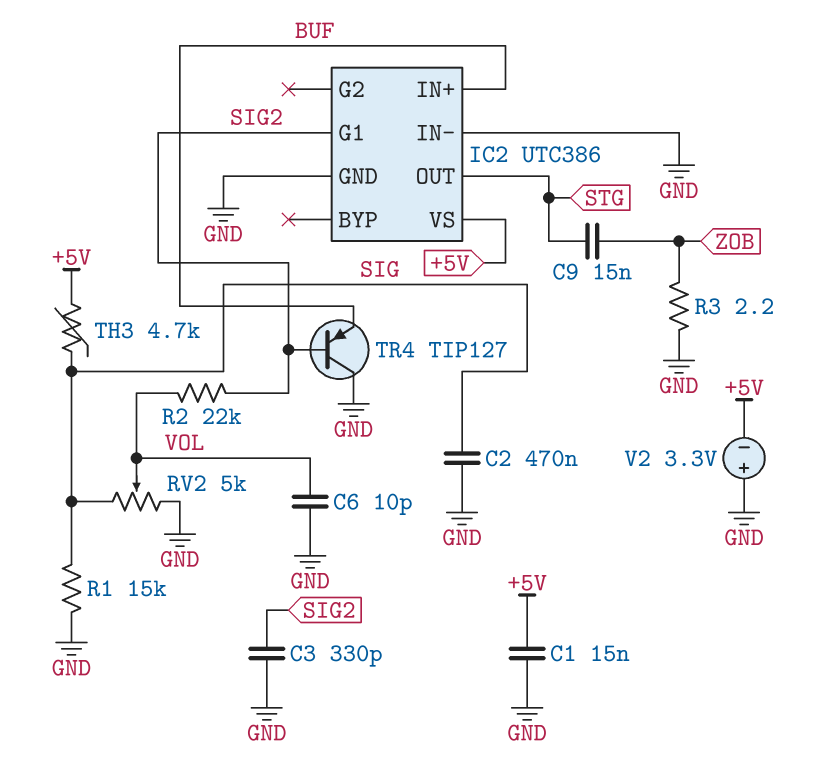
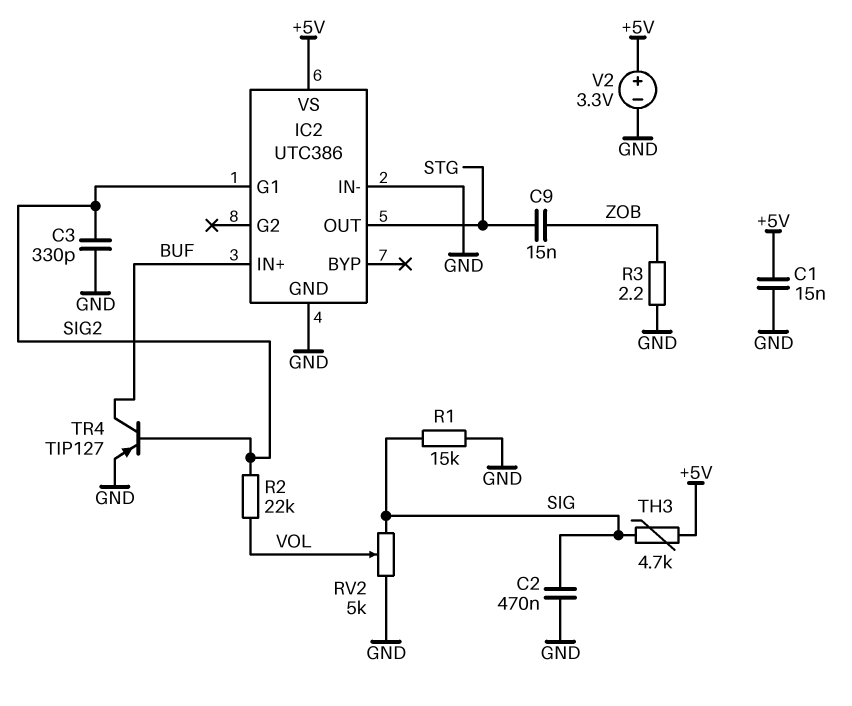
C6: 10pF (GND, VOL) -> none
TR4: PNP TIP127 (B SIG2, C GND, E BUF) -> PNP TIP127 (B SIG2, C BUF, E GND)
V2: 3.3V (plus GND, minus +5V) -> 3.3V (plus +5V, minus GND)

